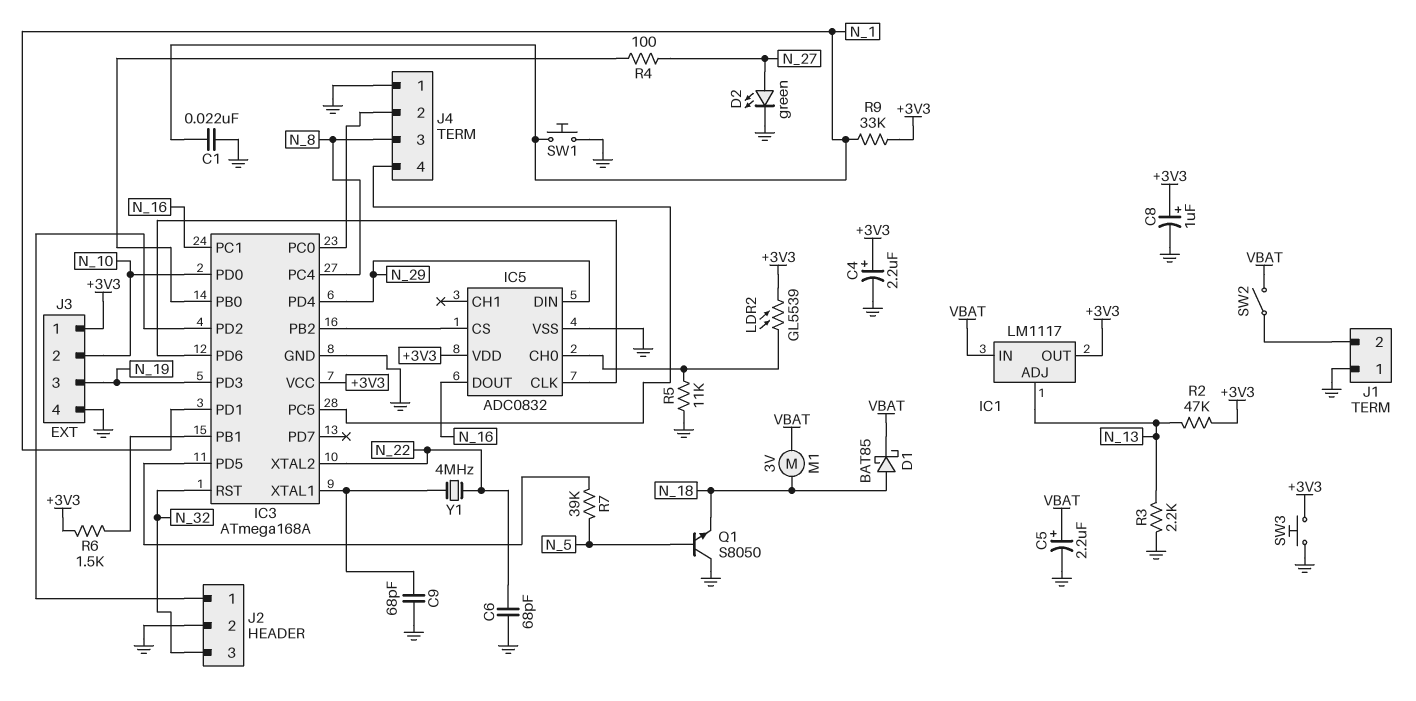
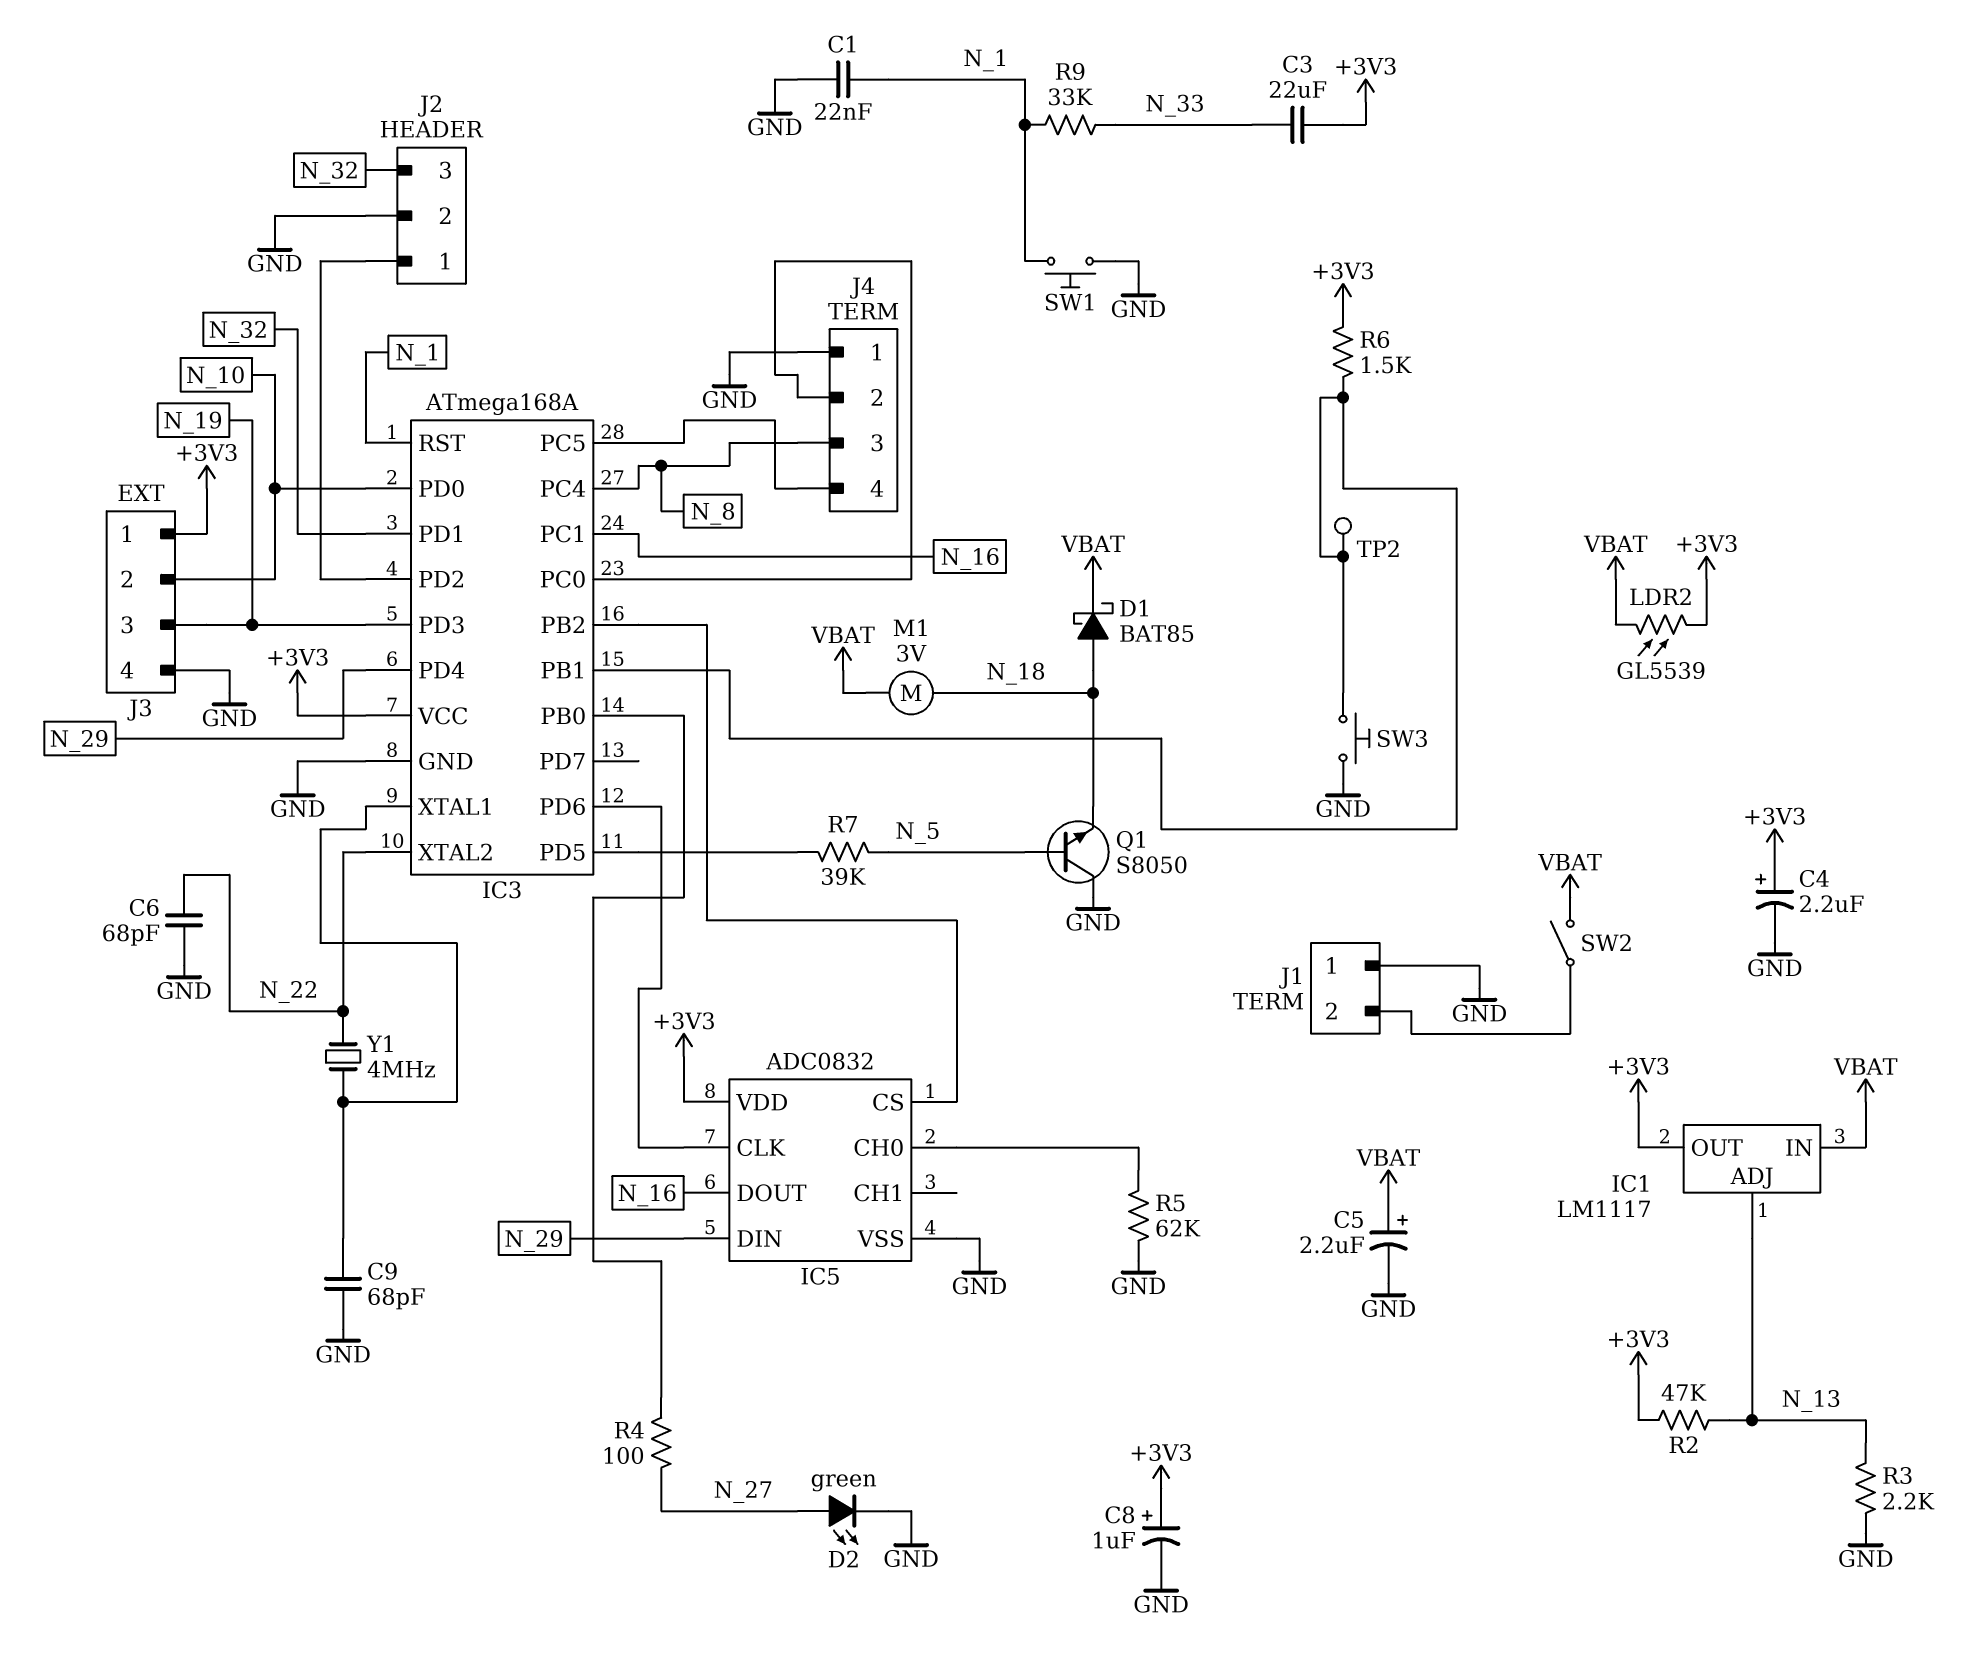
C3: none -> 22uF (+3V3, N_33)
IC3 pin PD1: N_1 -> N_32
IC3 pin RST: N_32 -> N_1
LDR2: GL5539 (+3V3, IC5/CH0) -> GL5539 (+3V3, VBAT)
R5: 11k (GND, IC5/CH0) -> 62k (GND, IC5/CH0)
R9: 33k (+3V3, N_1) -> 33k (N_1, N_33)
SW3: button (+3V3, GND) -> button (GND, IC3/PB1)
TP2: none -> test point (IC3/PB1)

